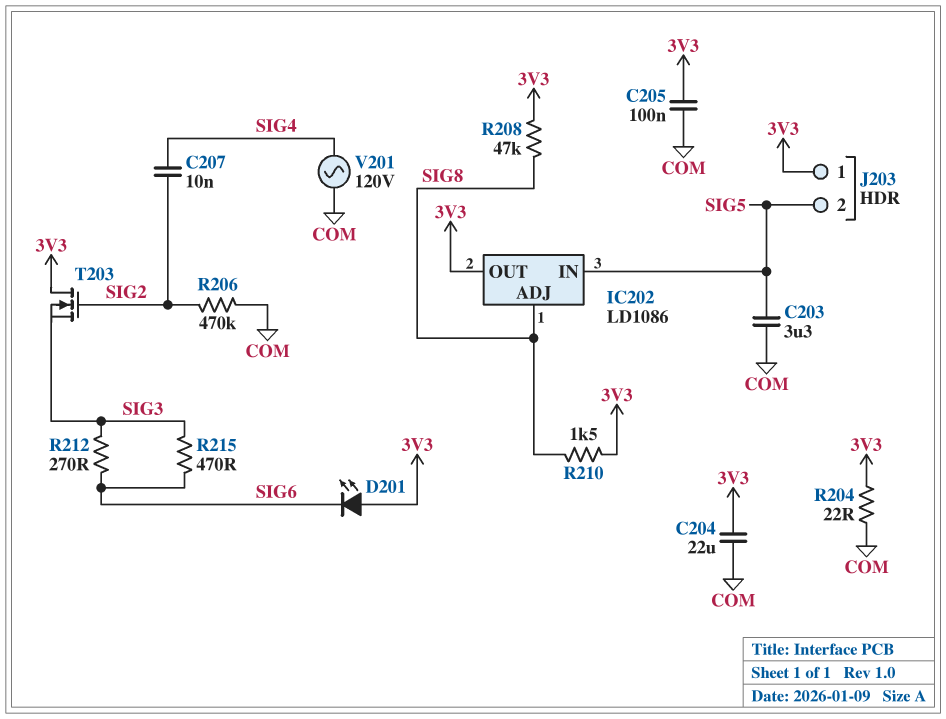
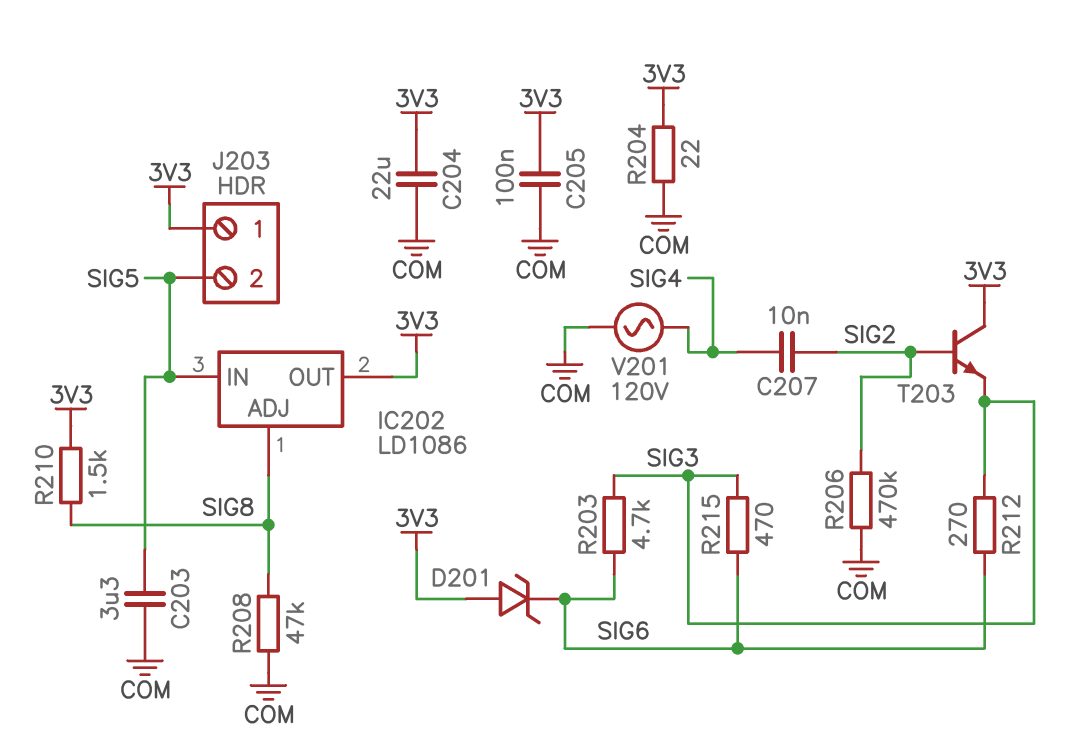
D201: LED (A 3V3, K SIG6) -> zener (A 3V3, K SIG6)
R203: none -> 4.7k (SIG3, SIG6)
R208: 47k (3V3, SIG8) -> 47k (COM, SIG8)
T203: NMOS (G SIG2, D 3V3, S SIG3) -> NPN (B SIG2, C 3V3, E SIG3)

